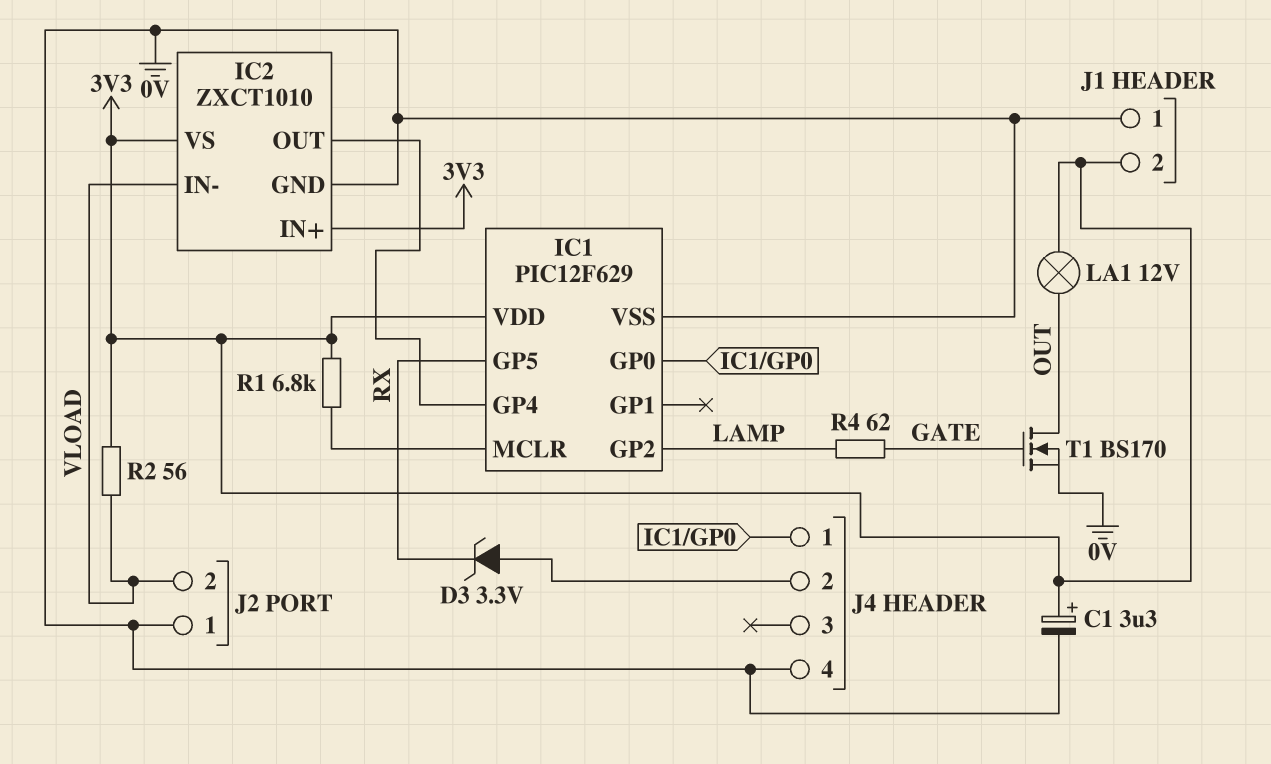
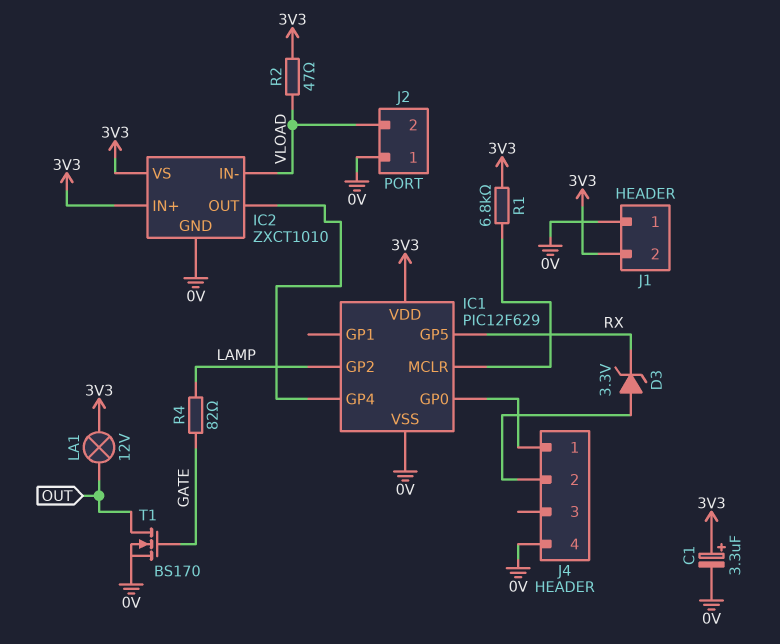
R2: 56 (3V3, VLOAD) -> 47 (3V3, VLOAD)
R4: 62 (GATE, LAMP) -> 82 (GATE, LAMP)

